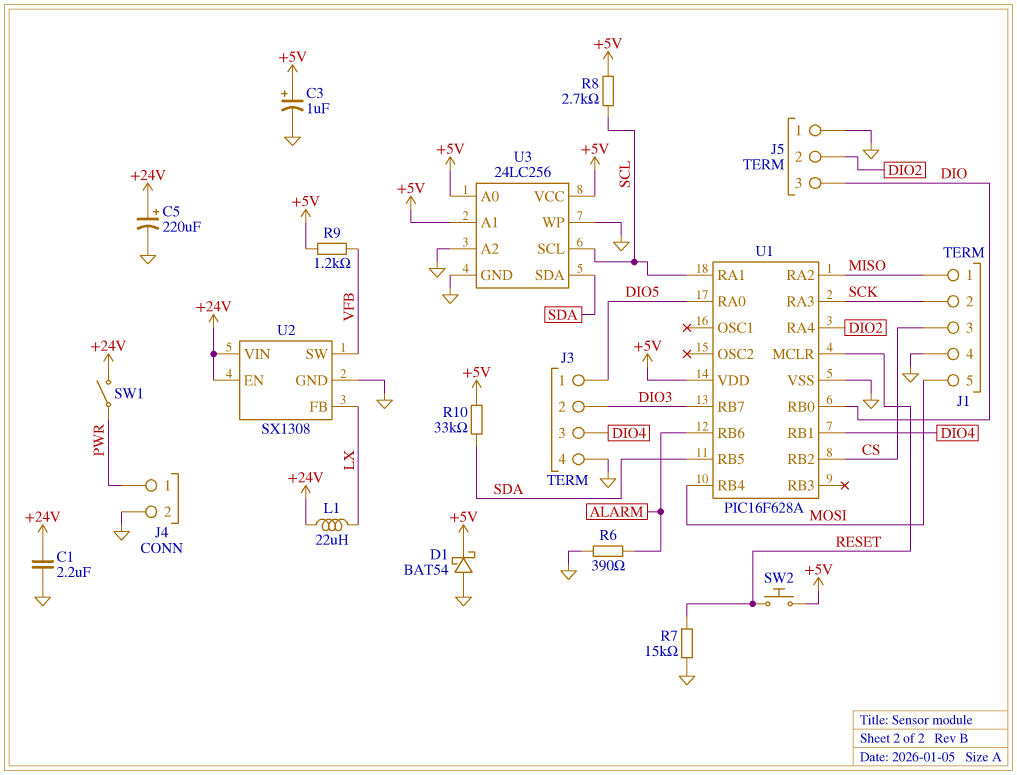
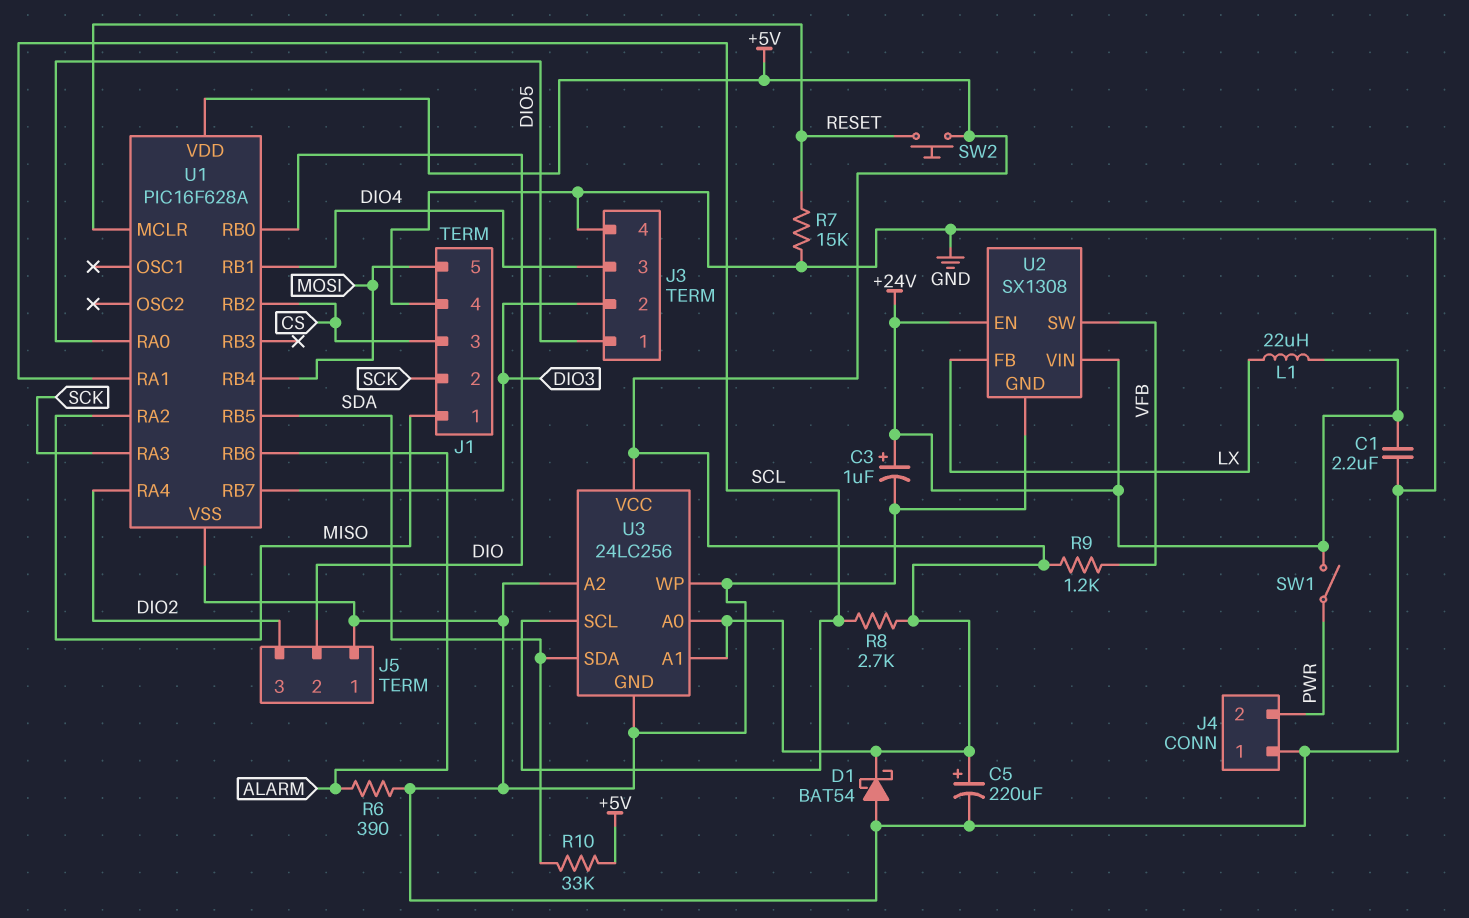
C3: 1uF (plus +5V, minus GND) -> 1uF (plus +24V, minus GND)
C5: 220uF (plus +24V, minus GND) -> 220uF (plus +5V, minus GND)
J4 pin 1: PWR -> GND
J4 pin 2: GND -> PWR
J5 pin 2: DIO2 -> DIO
J5 pin 3: DIO -> DIO2

